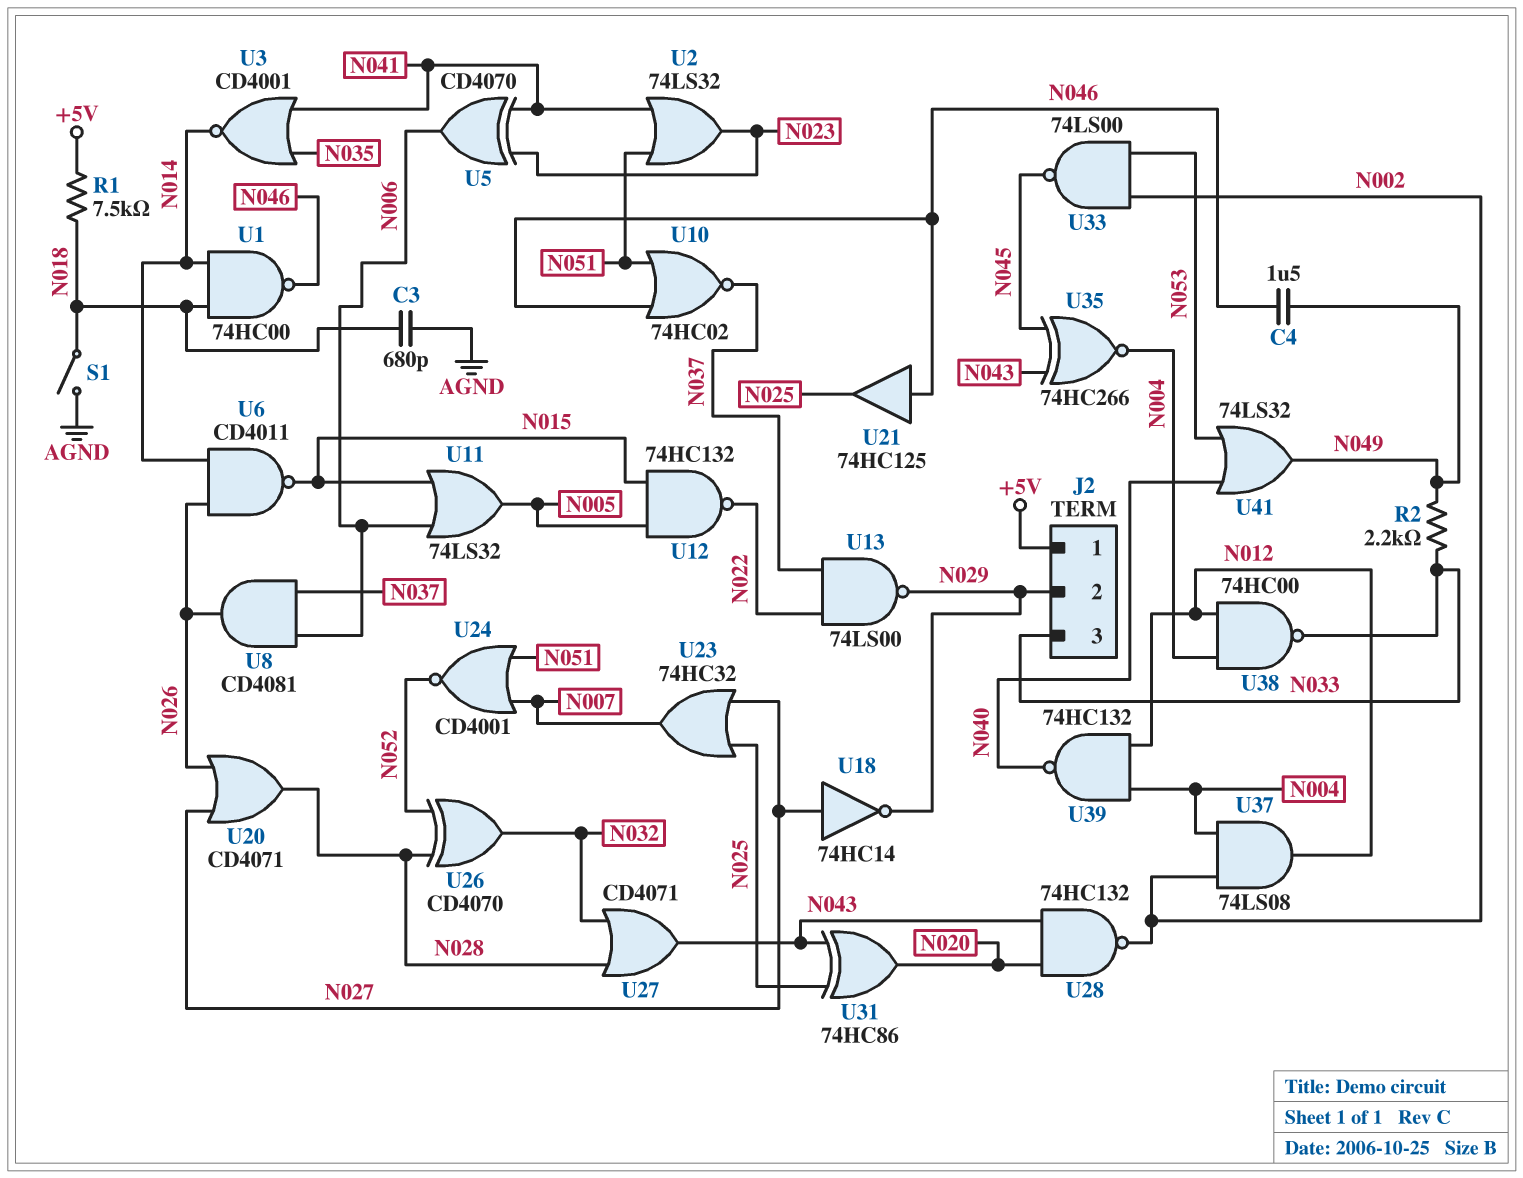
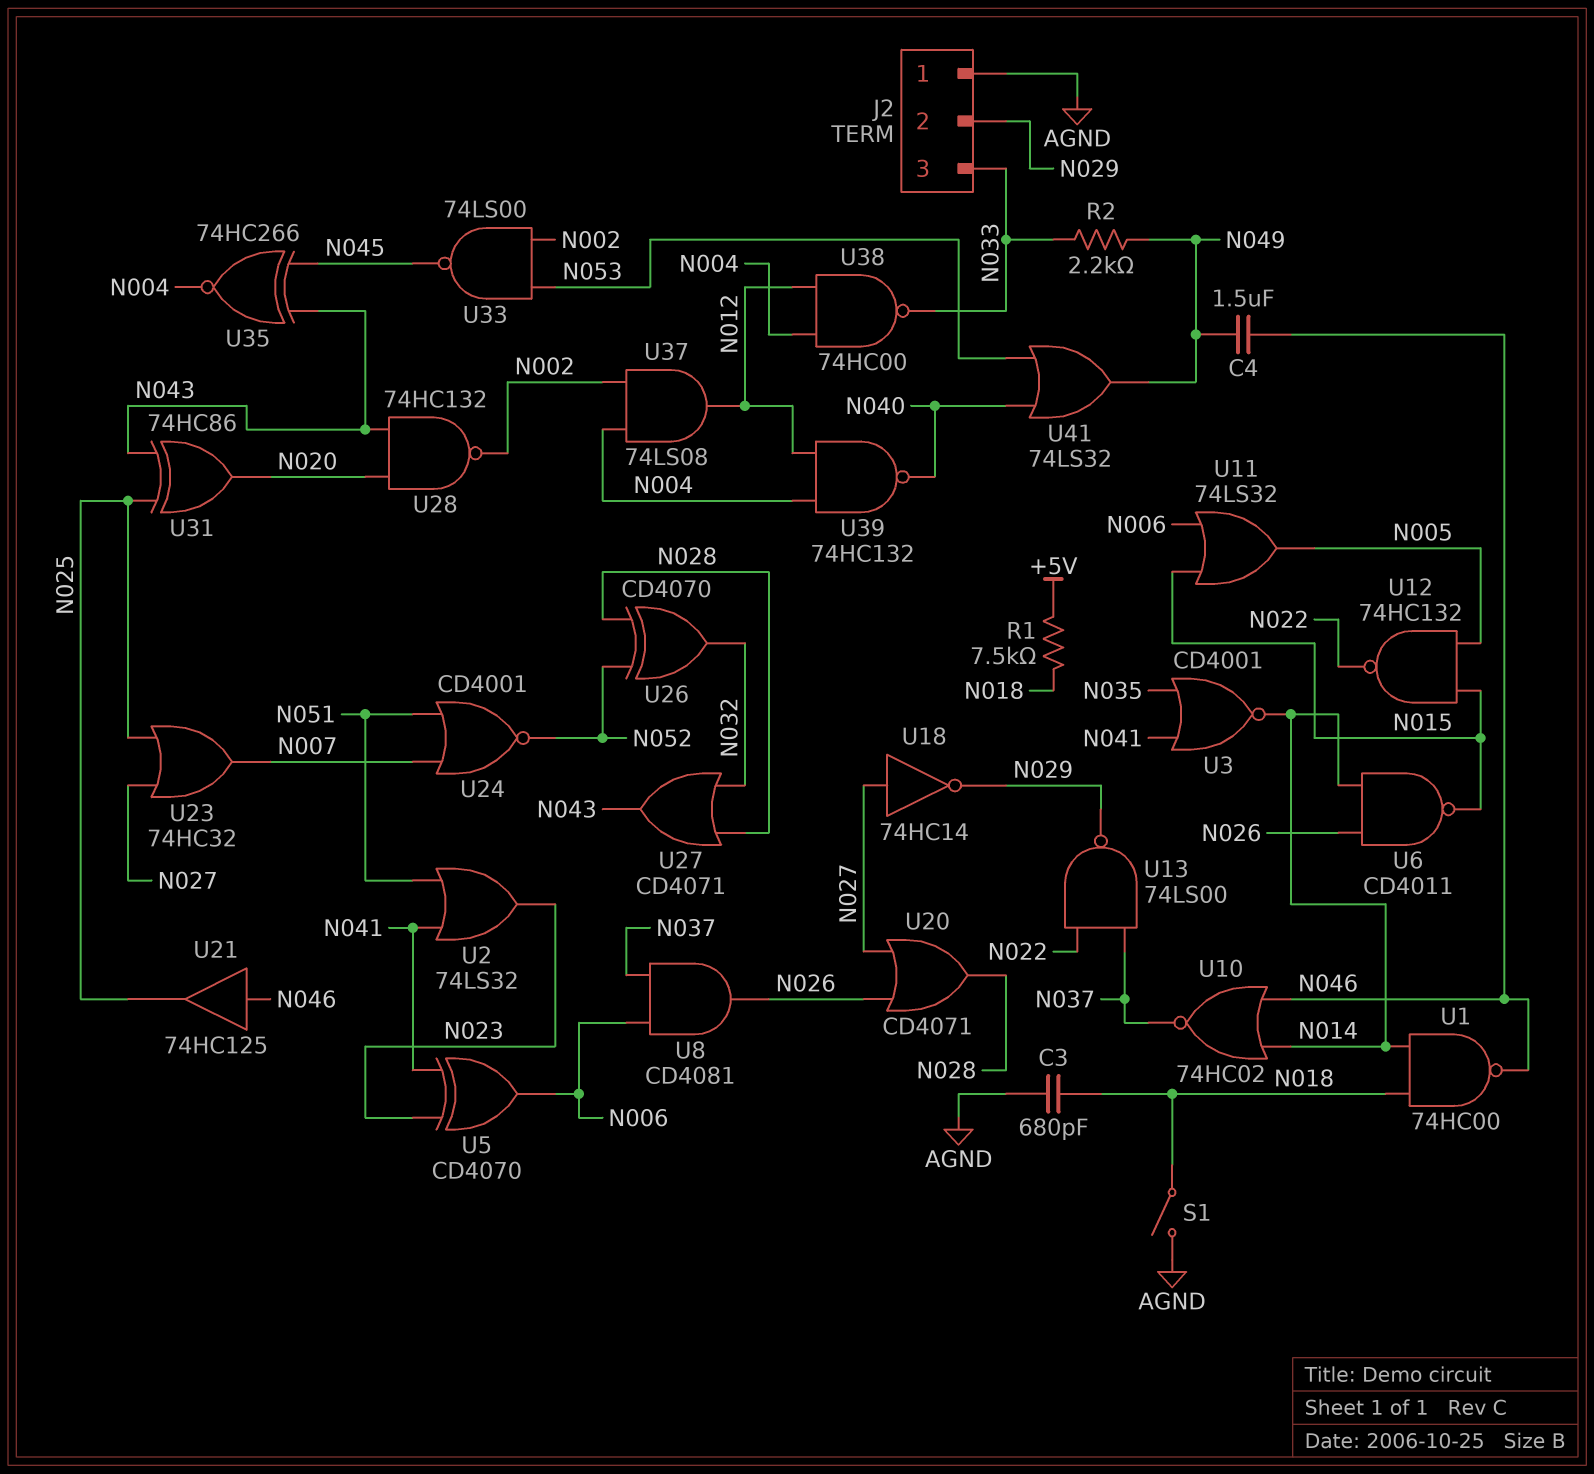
J2 pin 1: +5V -> AGND
U10: NOR 74HC02 (in N046, in N051, out N037) -> NOR 74HC02 (in N014, in N046, out N037)

